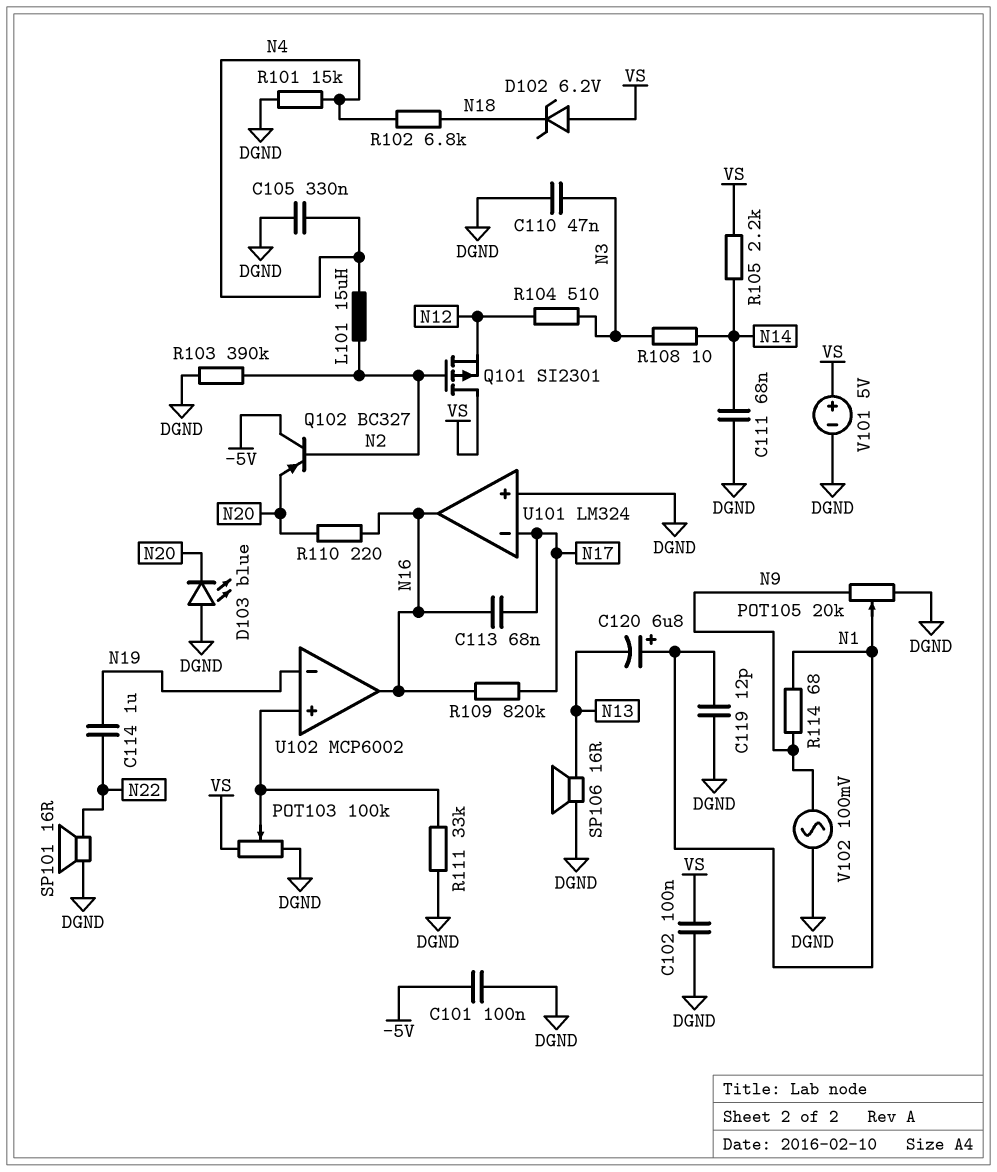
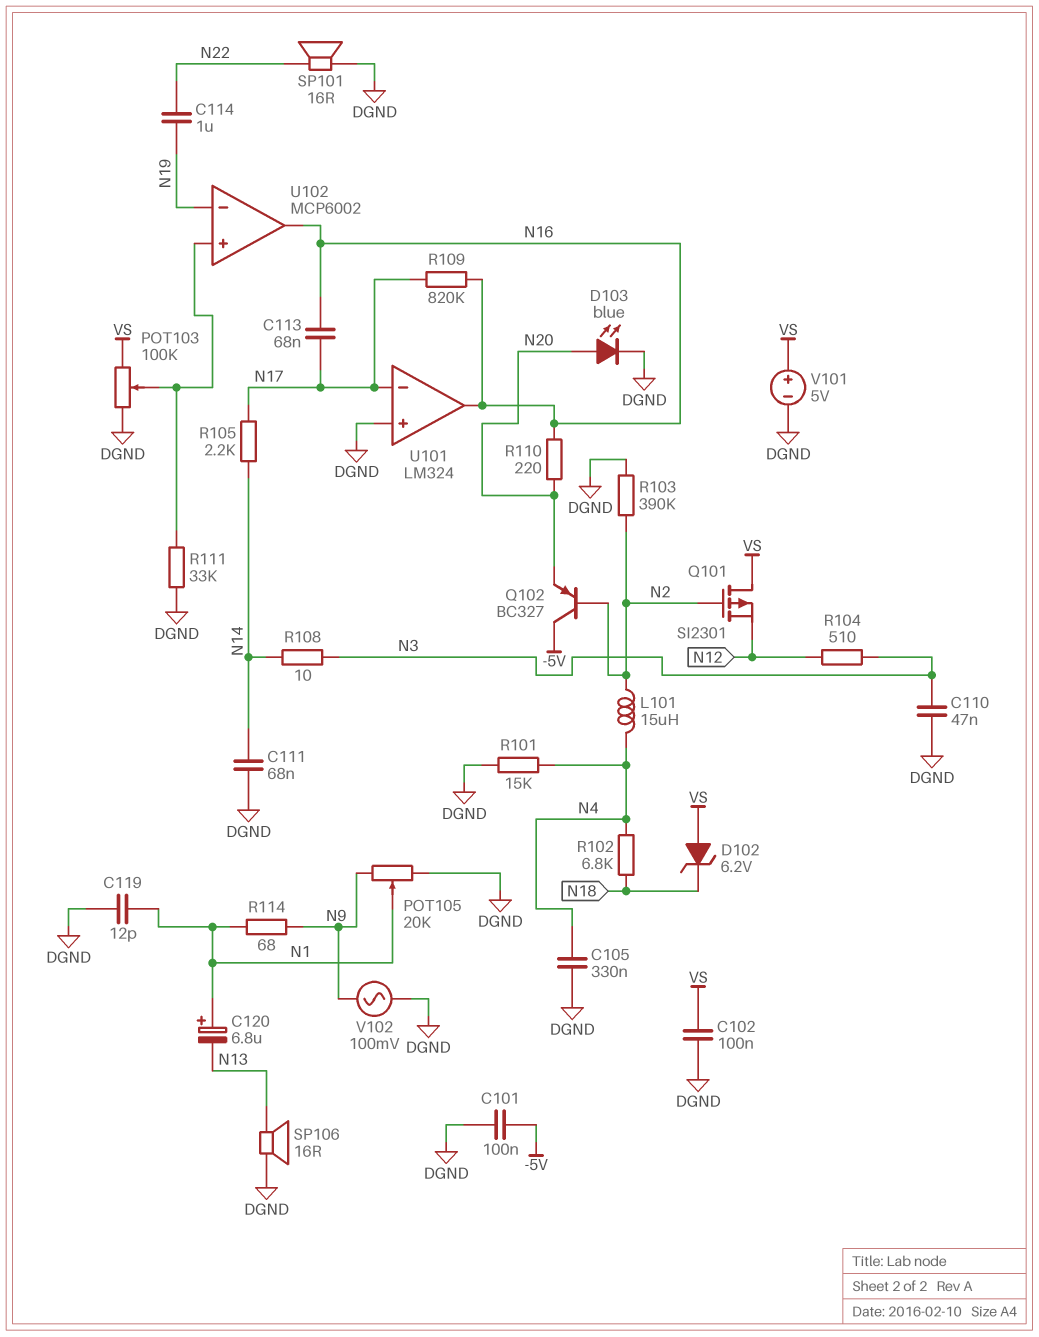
D103: LED blue (A DGND, K N20) -> LED blue (A N20, K DGND)
R105: 2.2k (N14, VS) -> 2.2k (N14, N17)

